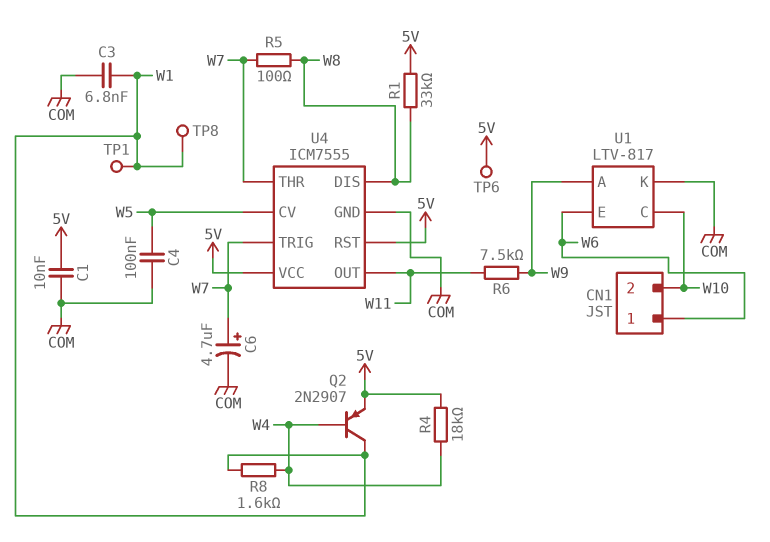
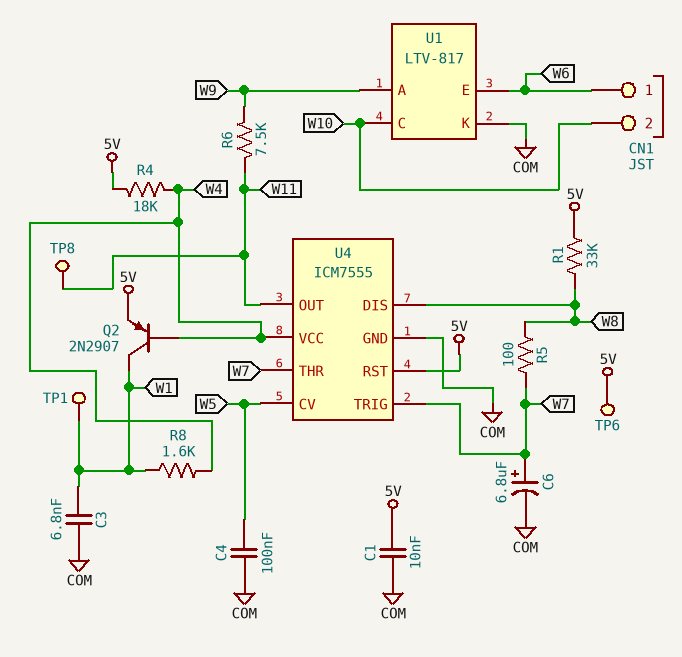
C6: 4.7uF (plus W7, minus COM) -> 6.8uF (plus W7, minus COM)
TP8: test point (W1) -> test point (W11)
U4 pin VCC: 5V -> W4

